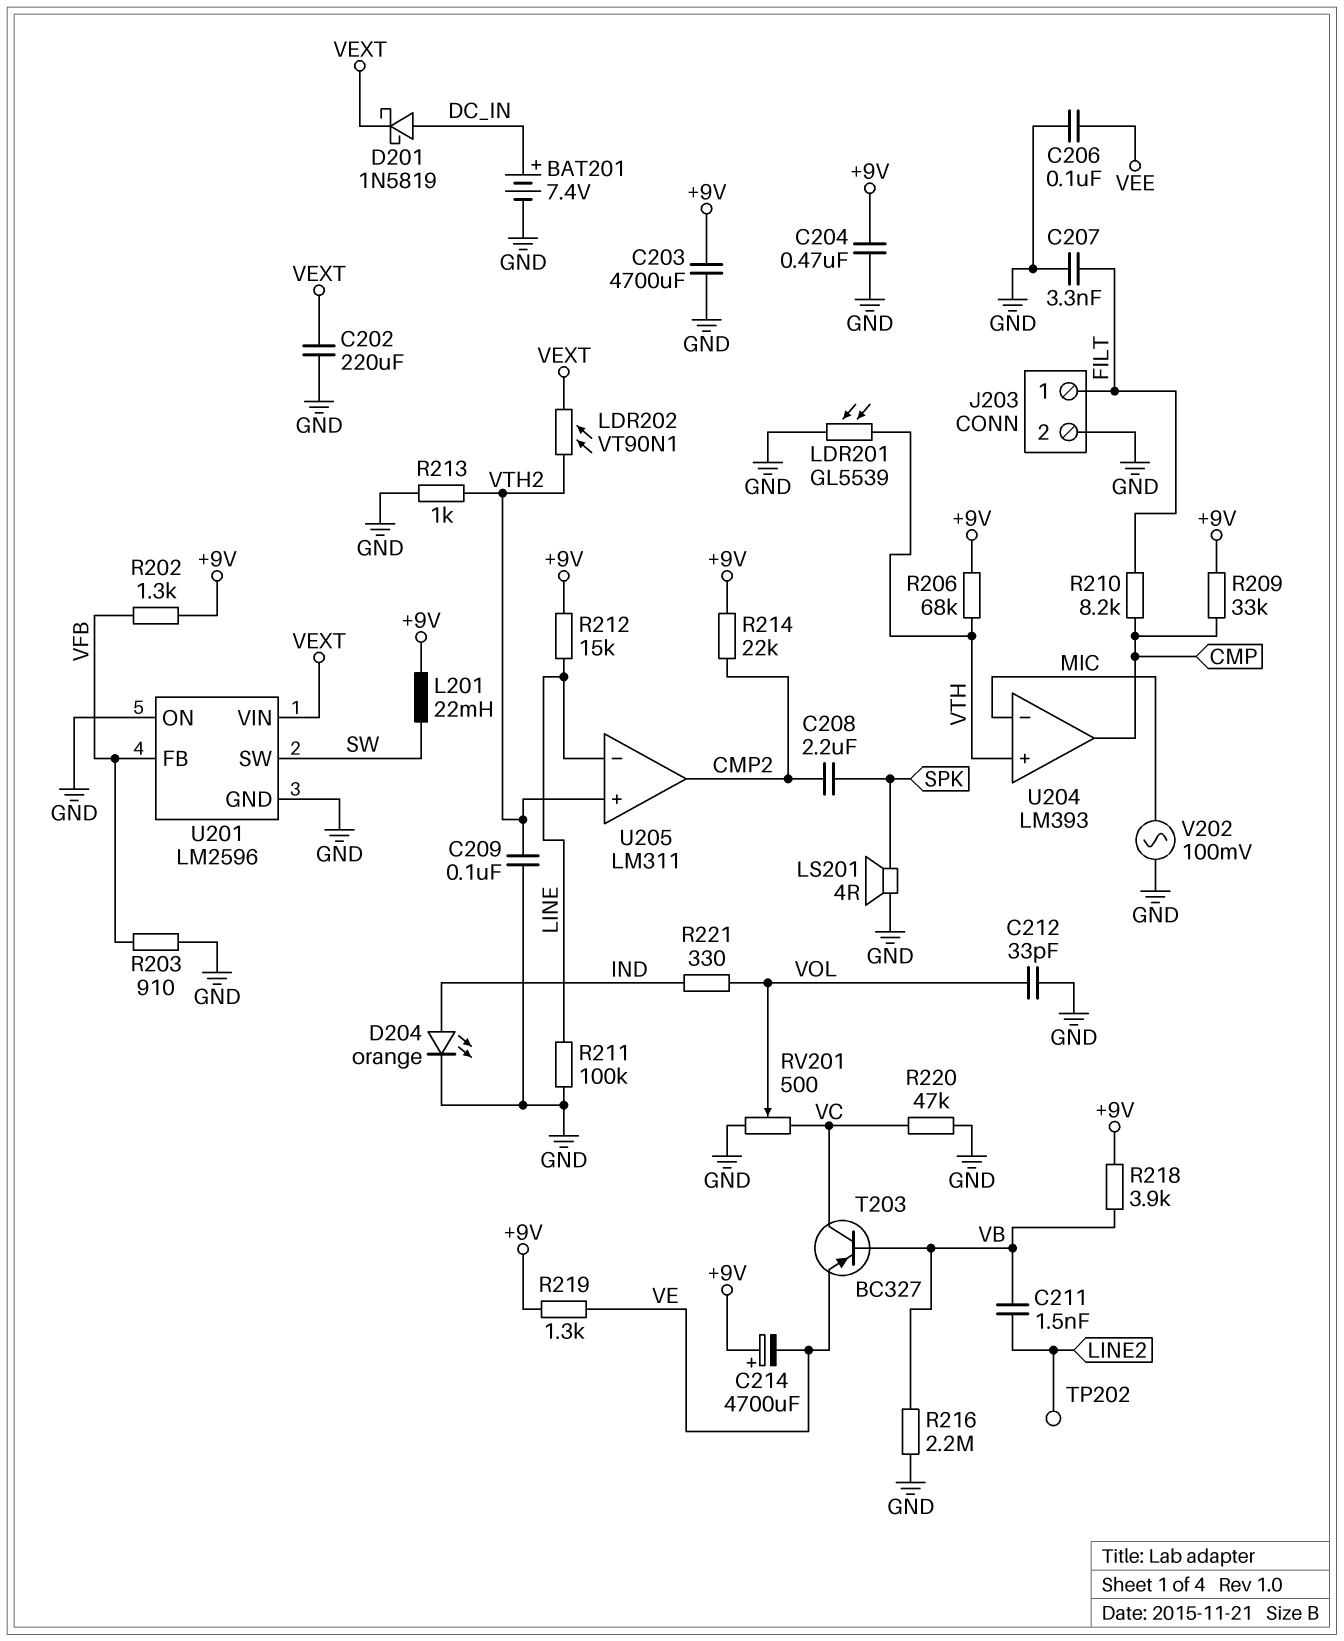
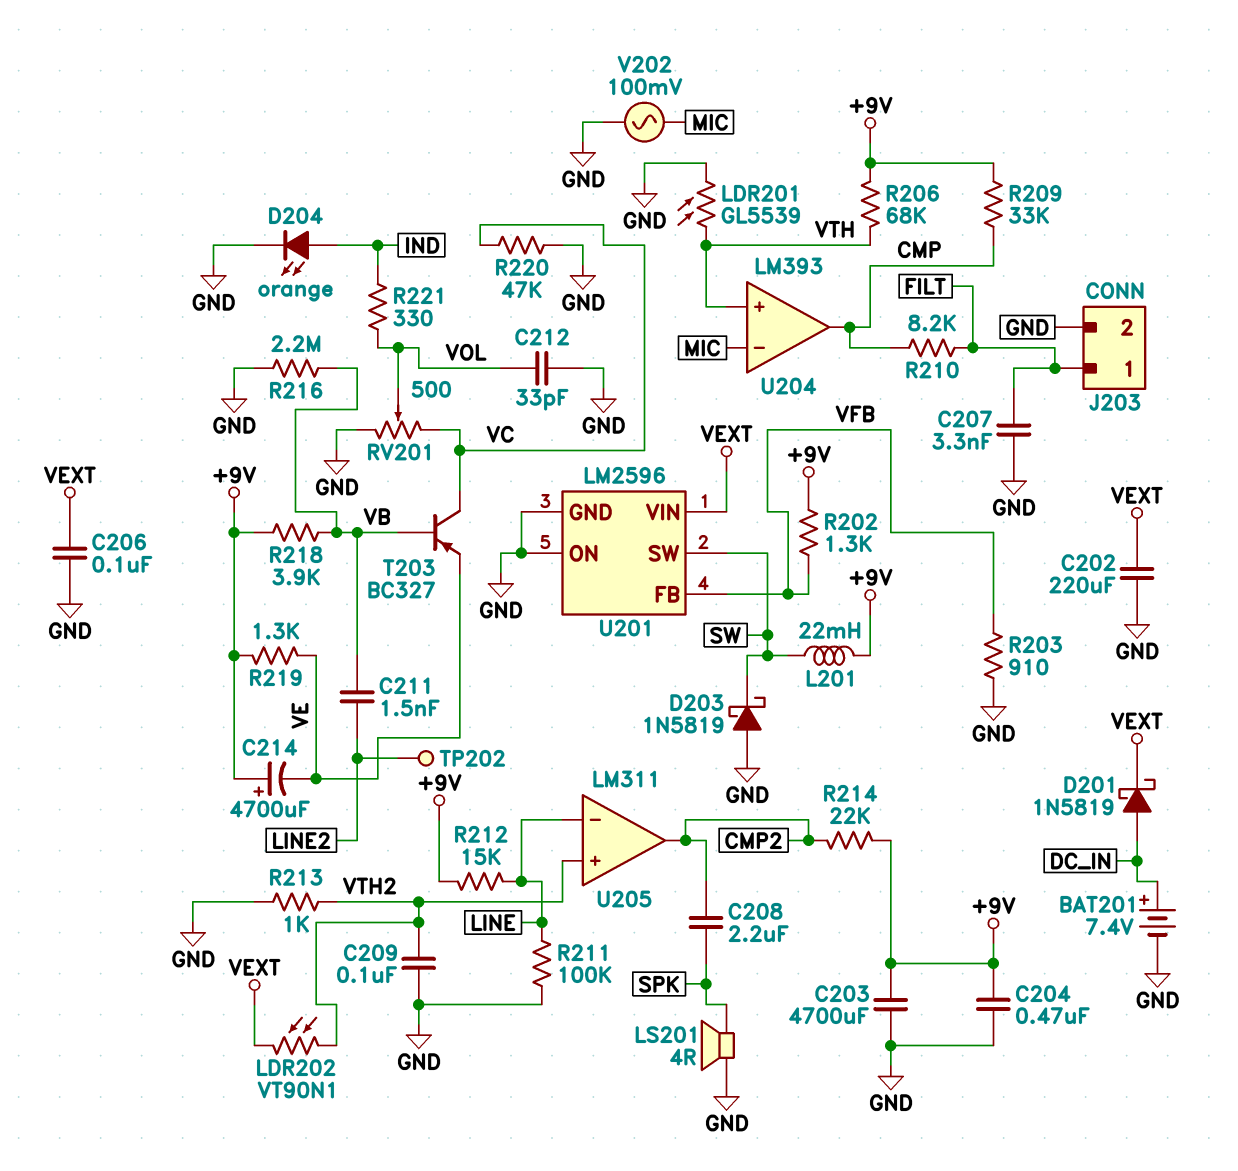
C206: 100nF (GND, VEE) -> 100nF (GND, VEXT)
D203: none -> schottky 1N5819 (A GND, K SW)

